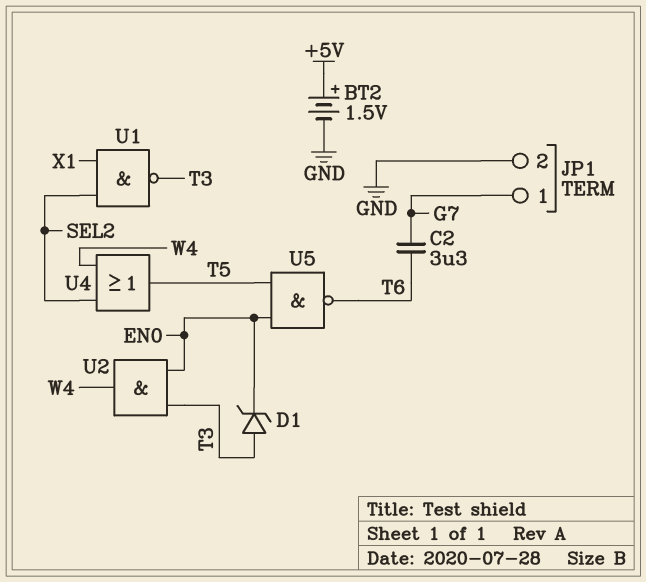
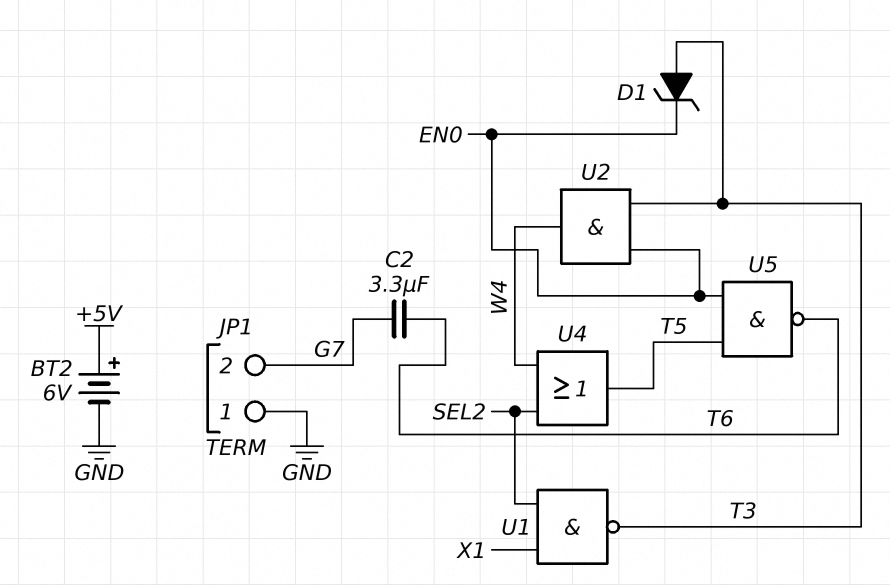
BT2: 1.5V (plus +5V, minus GND) -> 6V (plus +5V, minus GND)
JP1 pin 1: G7 -> GND
JP1 pin 2: GND -> G7

